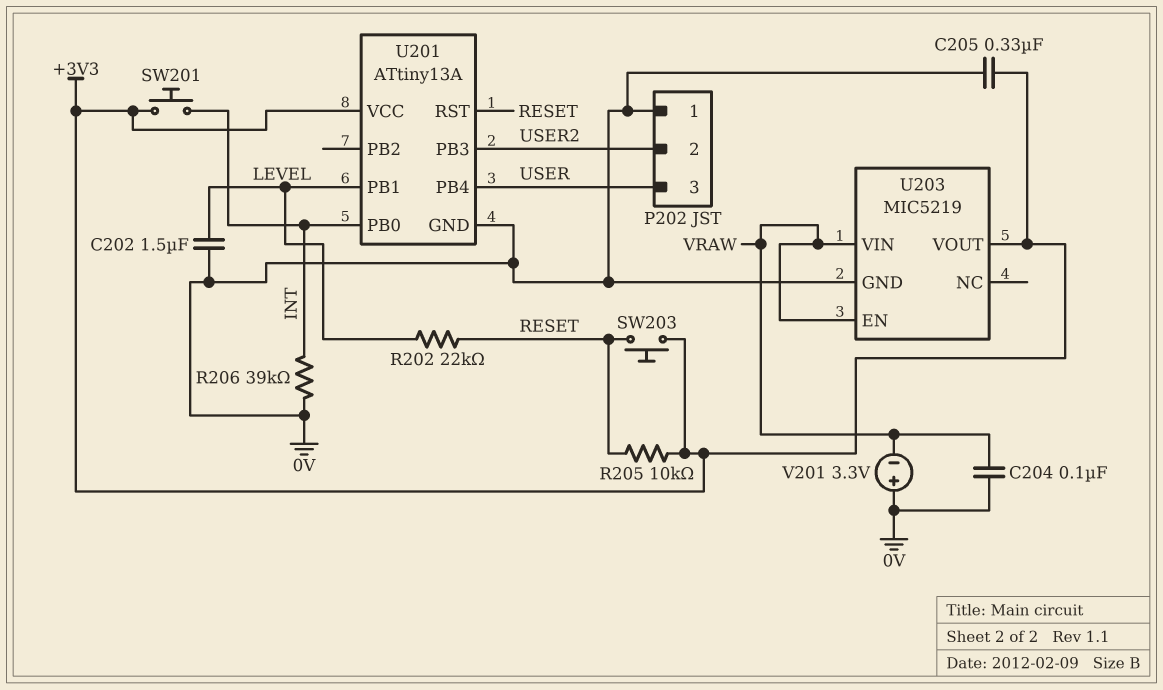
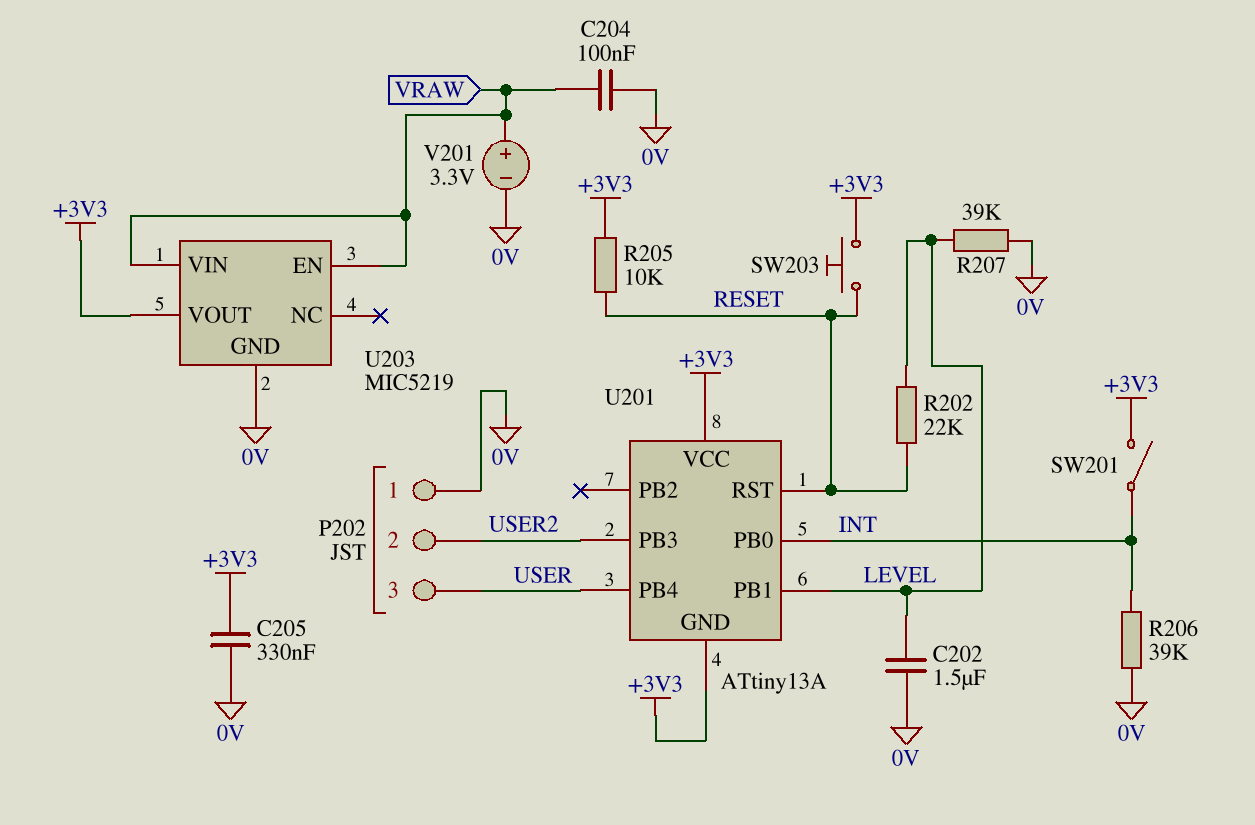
R207: none -> 39k (0V, LEVEL)
SW201: button (+3V3, INT) -> switch (+3V3, INT)
U201 pin GND: 0V -> +3V3
V201: 3.3V (plus 0V, minus VRAW) -> 3.3V (plus VRAW, minus 0V)

